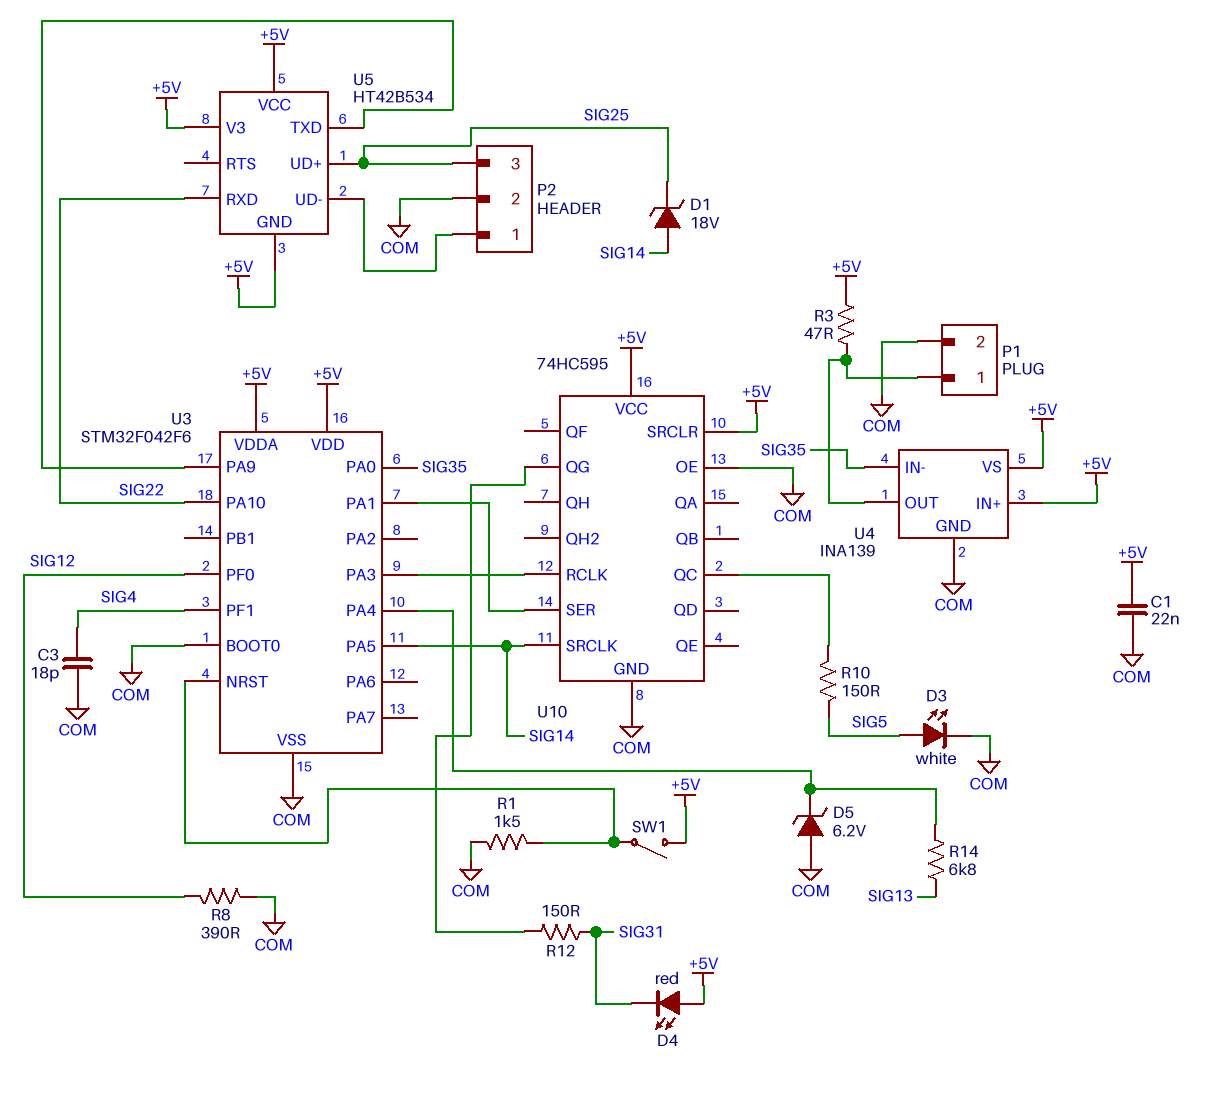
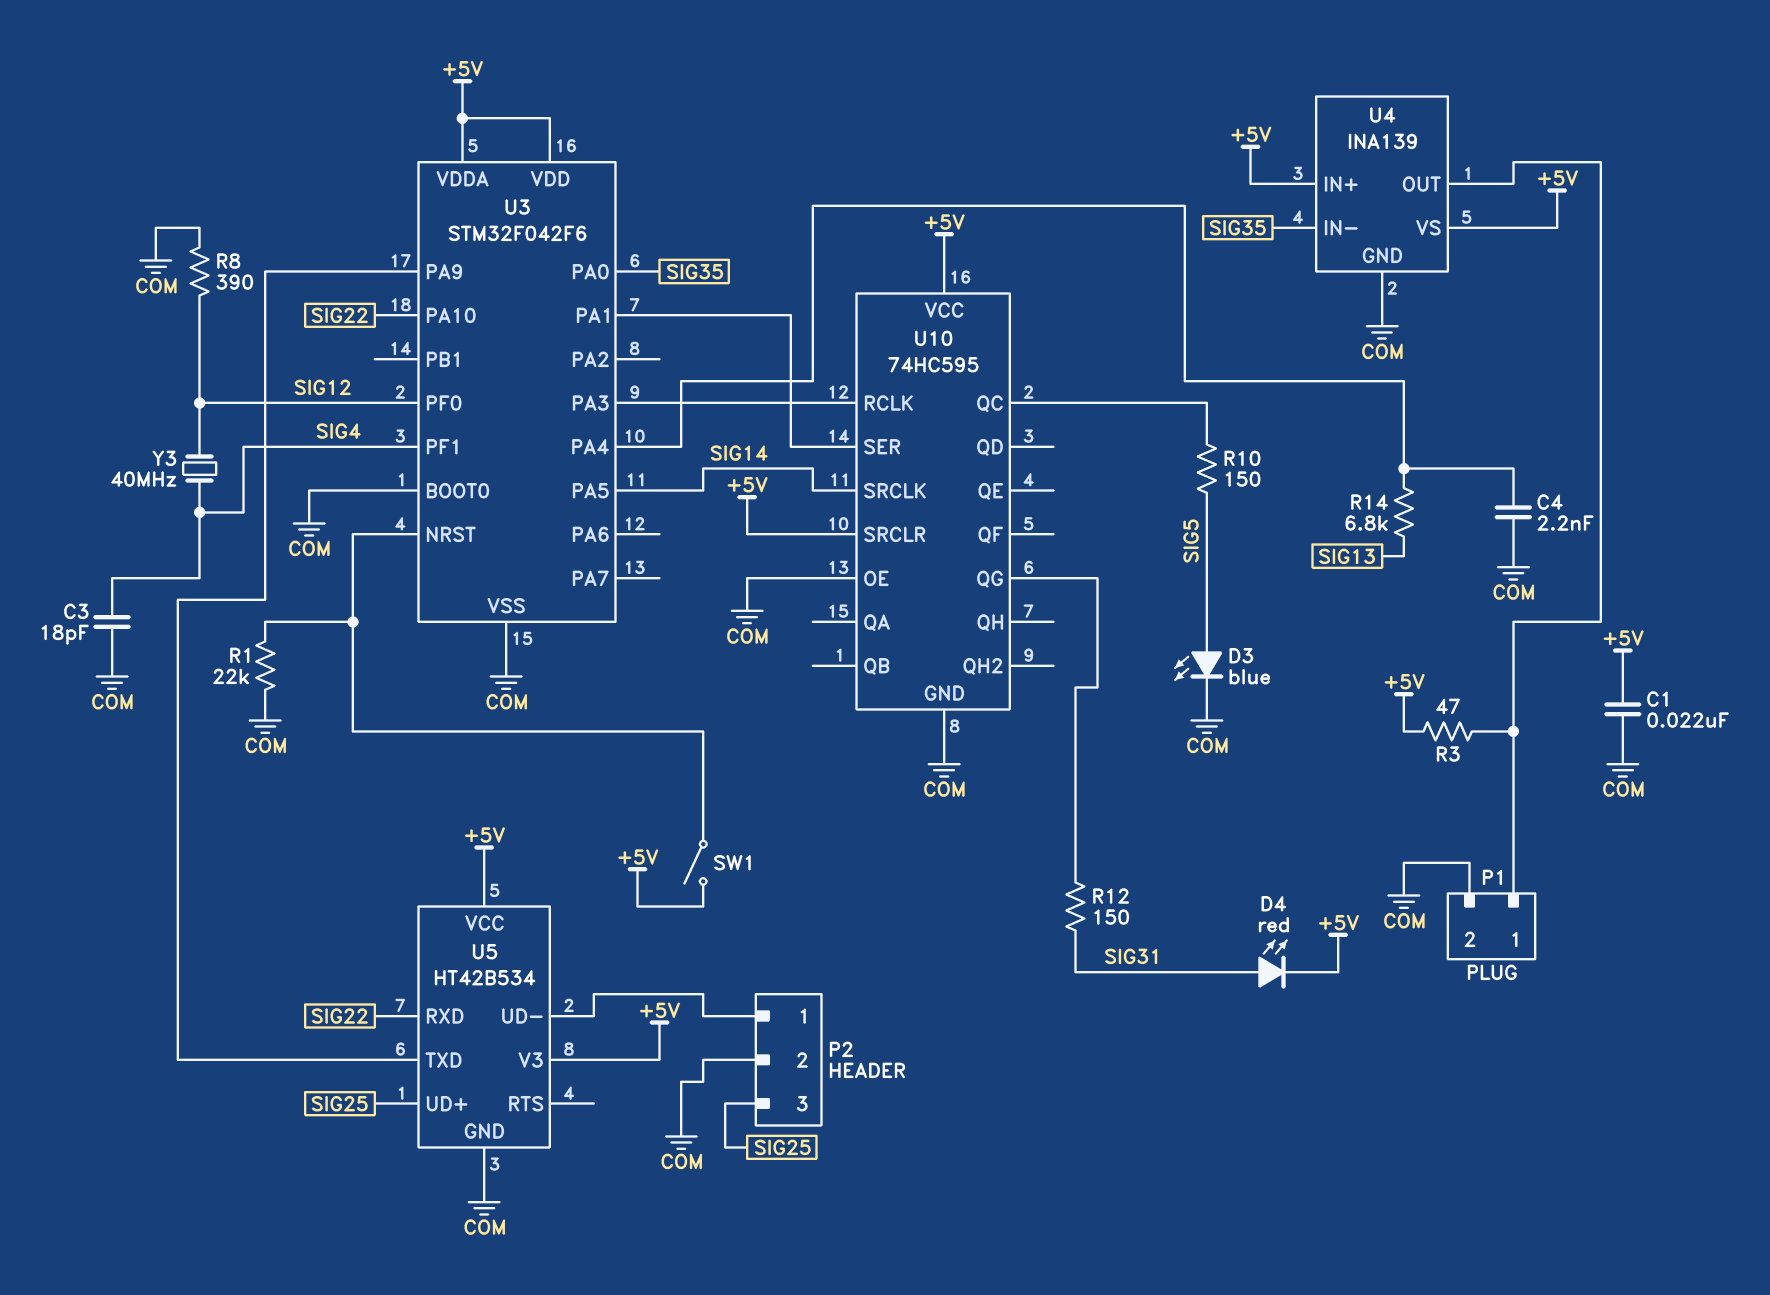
C4: none -> 2.2nF (COM, U3/PA4)
D1: zener 18V (A SIG14, K SIG25) -> none
D3: LED white (A SIG5, K COM) -> LED blue (A SIG5, K COM)
D4: LED red (A +5V, K SIG31) -> LED red (A SIG31, K +5V)
D5: zener 6.2V (A COM, K U3/PA4) -> none
R1: 1.5k (COM, U3/NRST) -> 22k (COM, U3/NRST)
U5 pin GND: +5V -> COM
Y3: none -> 40MHz (SIG4, SIG12)

